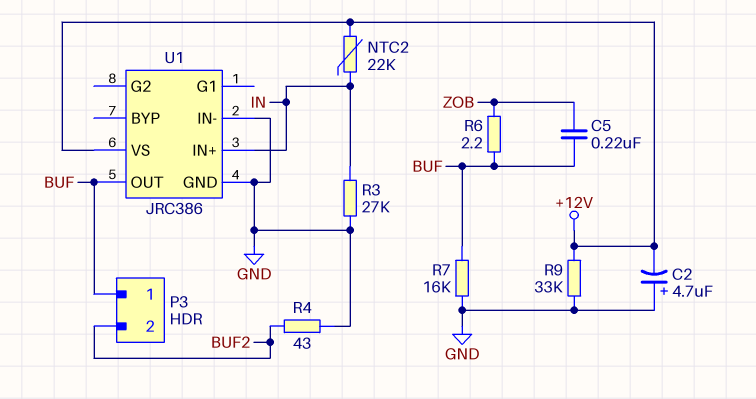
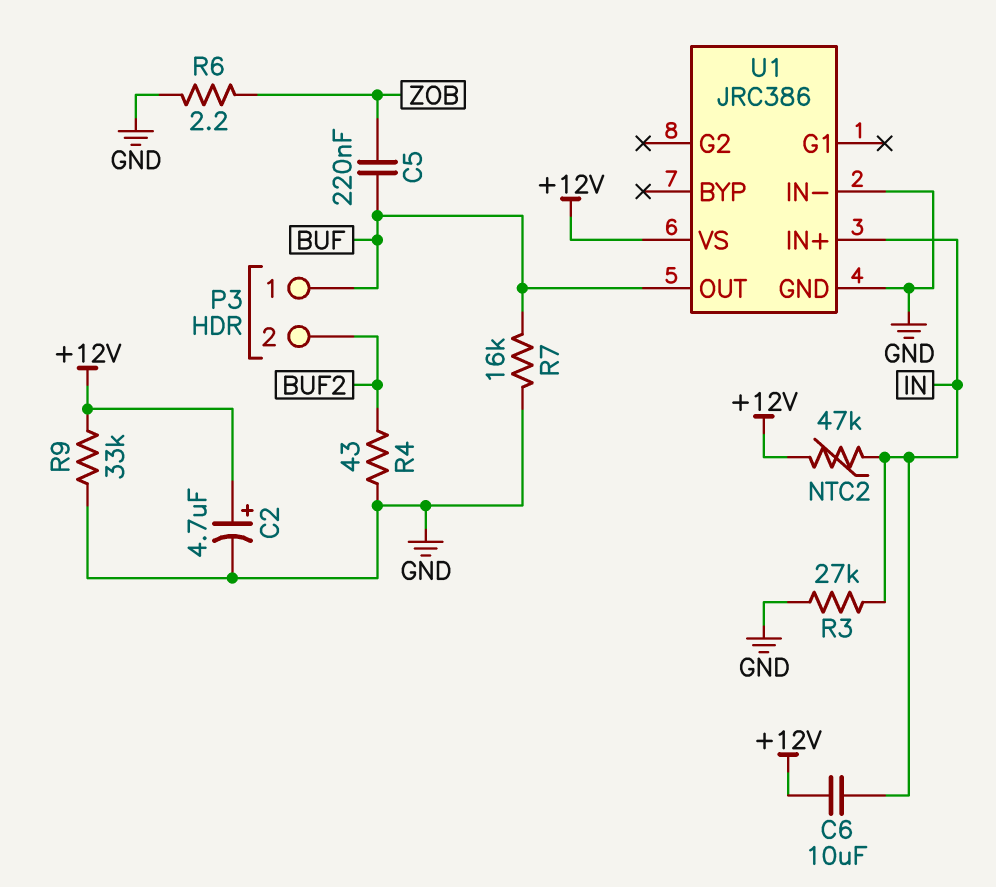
C2: 4.7uF (plus GND, minus +12V) -> 4.7uF (plus +12V, minus GND)
C6: none -> 10uF (+12V, IN)
NTC2: 22k (+12V, IN) -> 47k (+12V, IN)
R6: 2.2 (BUF, ZOB) -> 2.2 (GND, ZOB)

